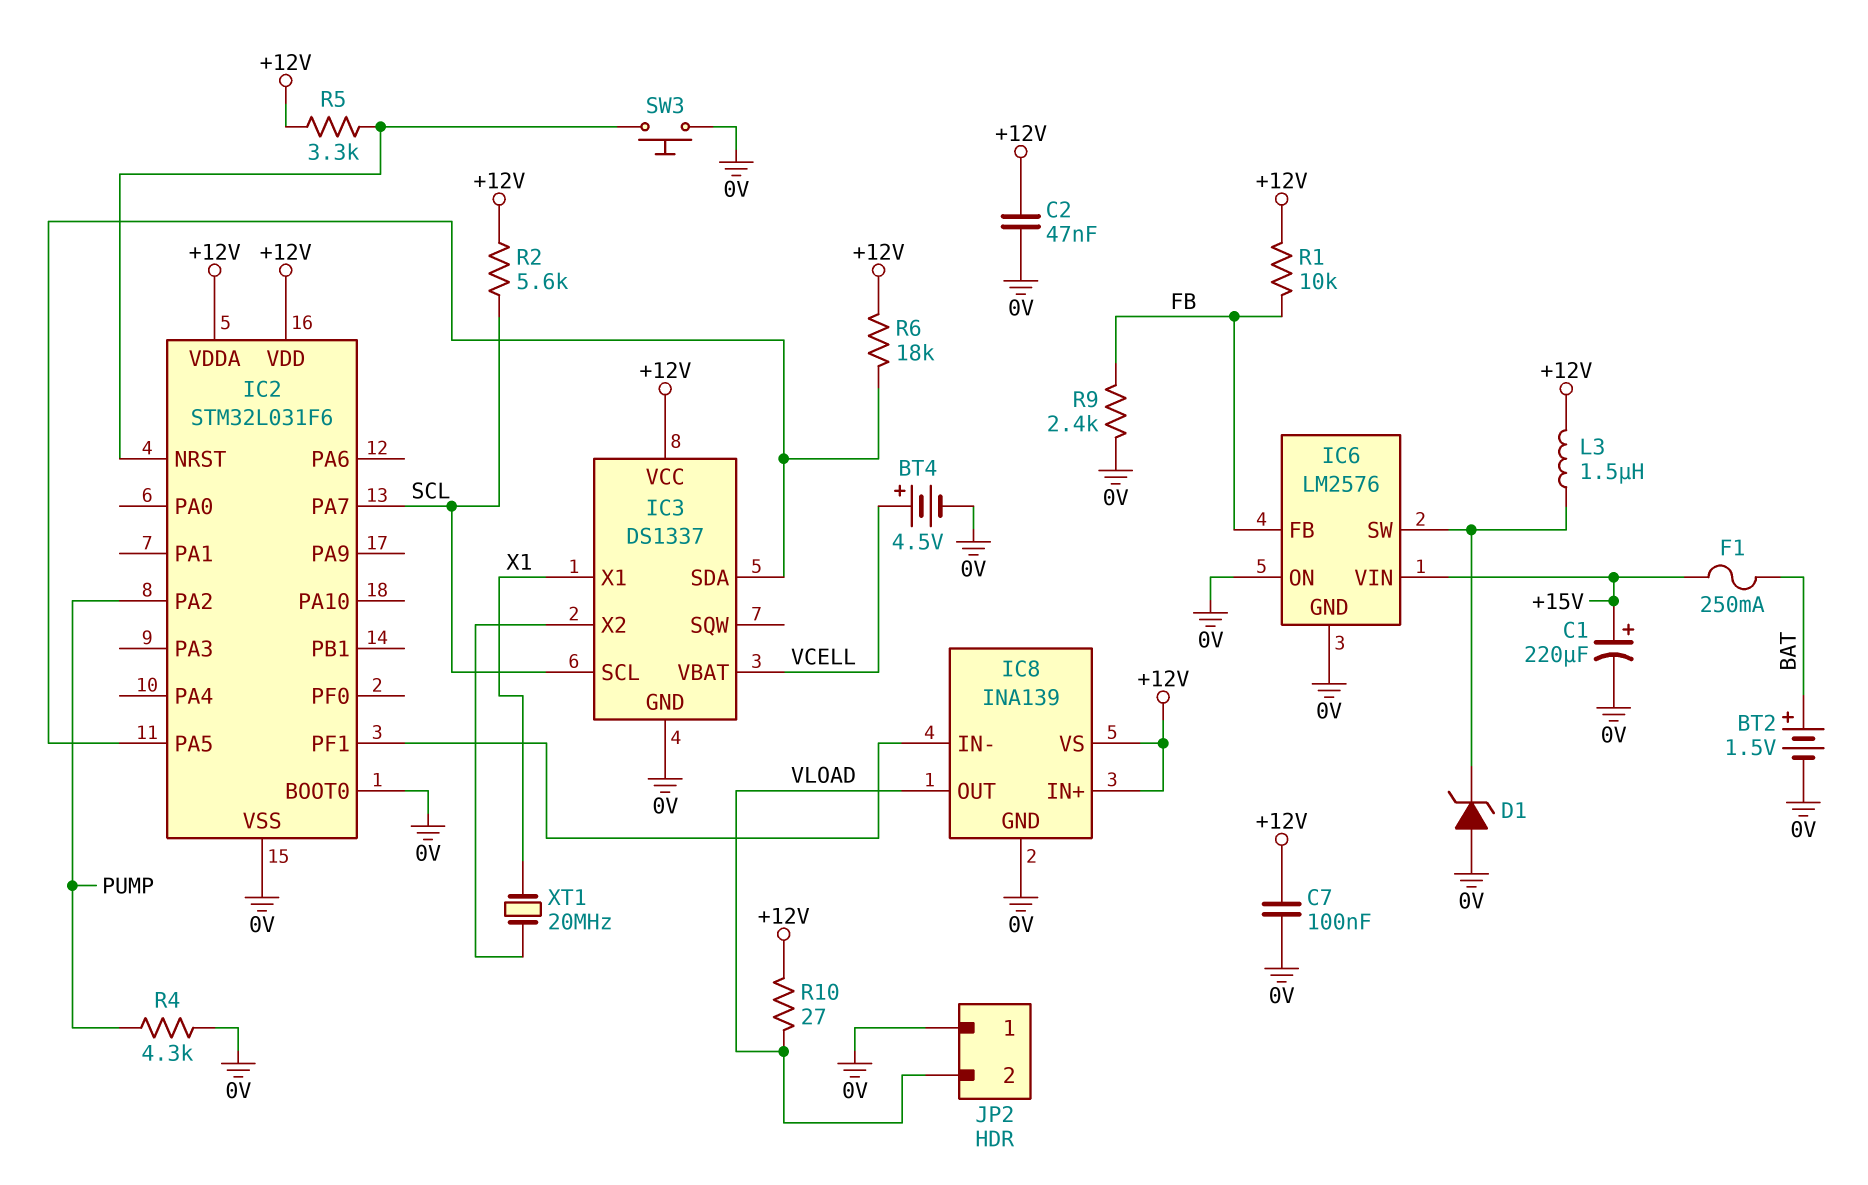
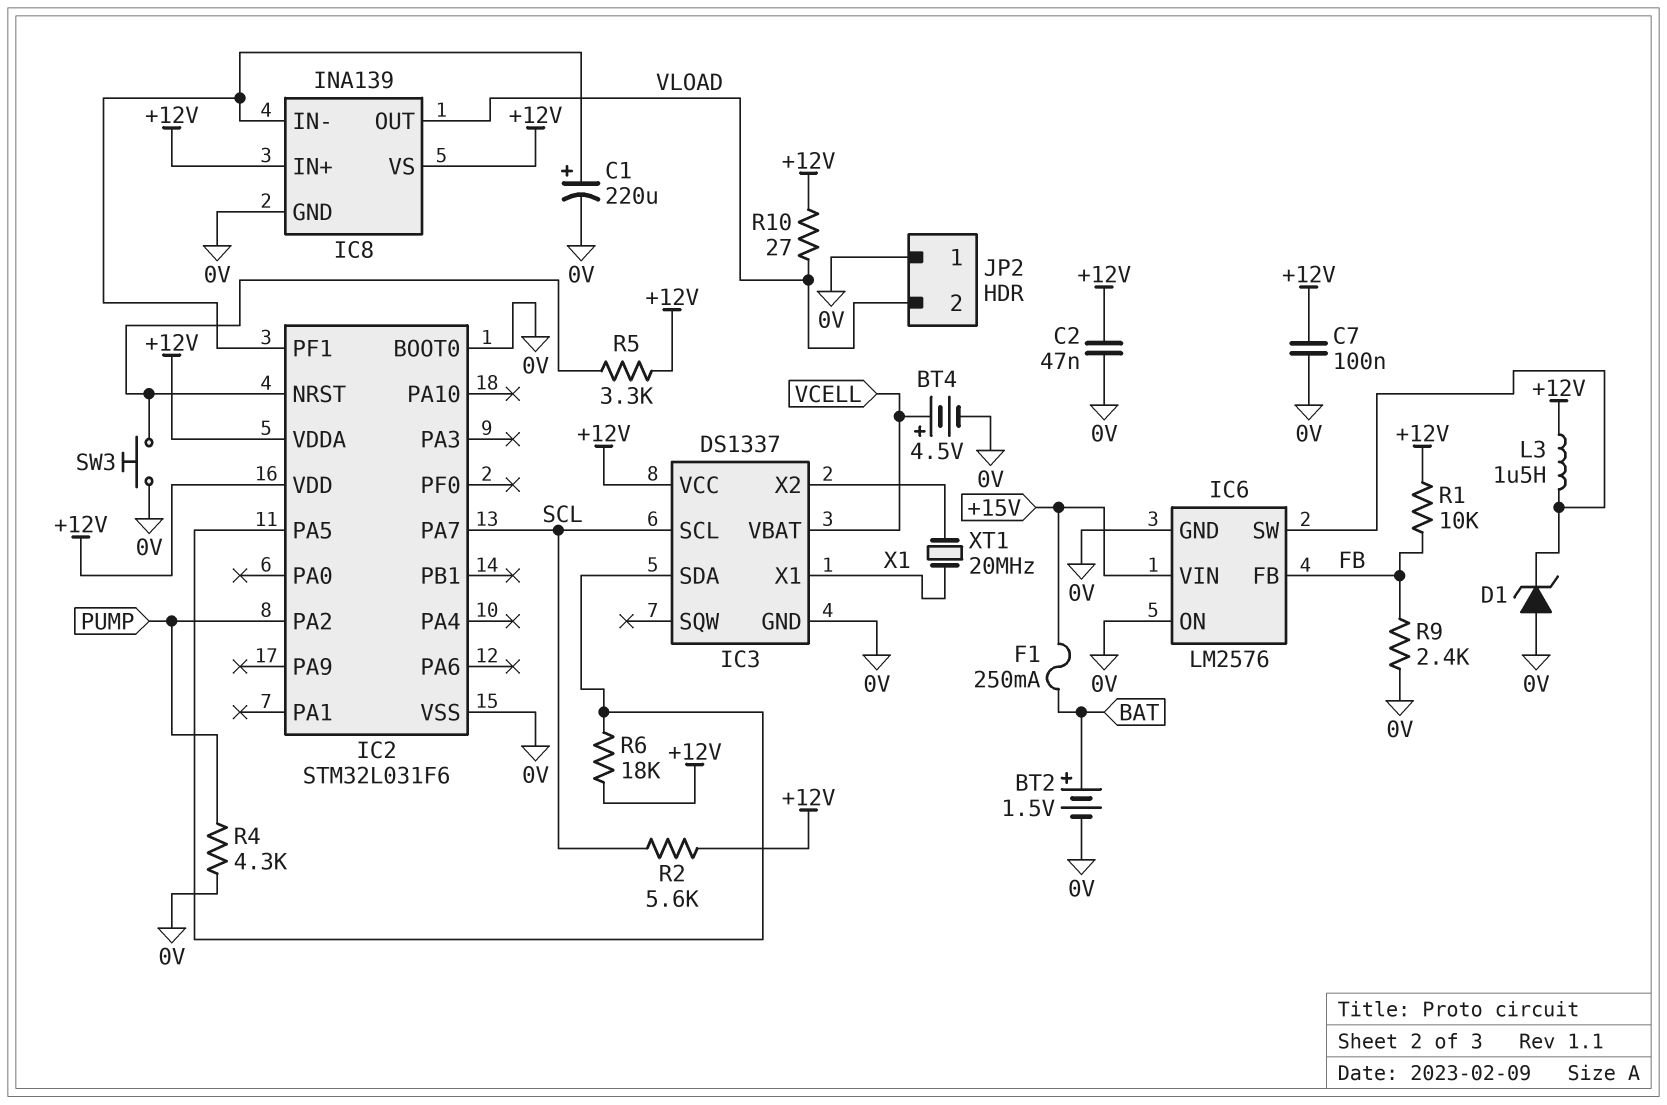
C1: 220uF (plus +15V, minus 0V) -> 220uF (plus IC2/PF1, minus 0V)

